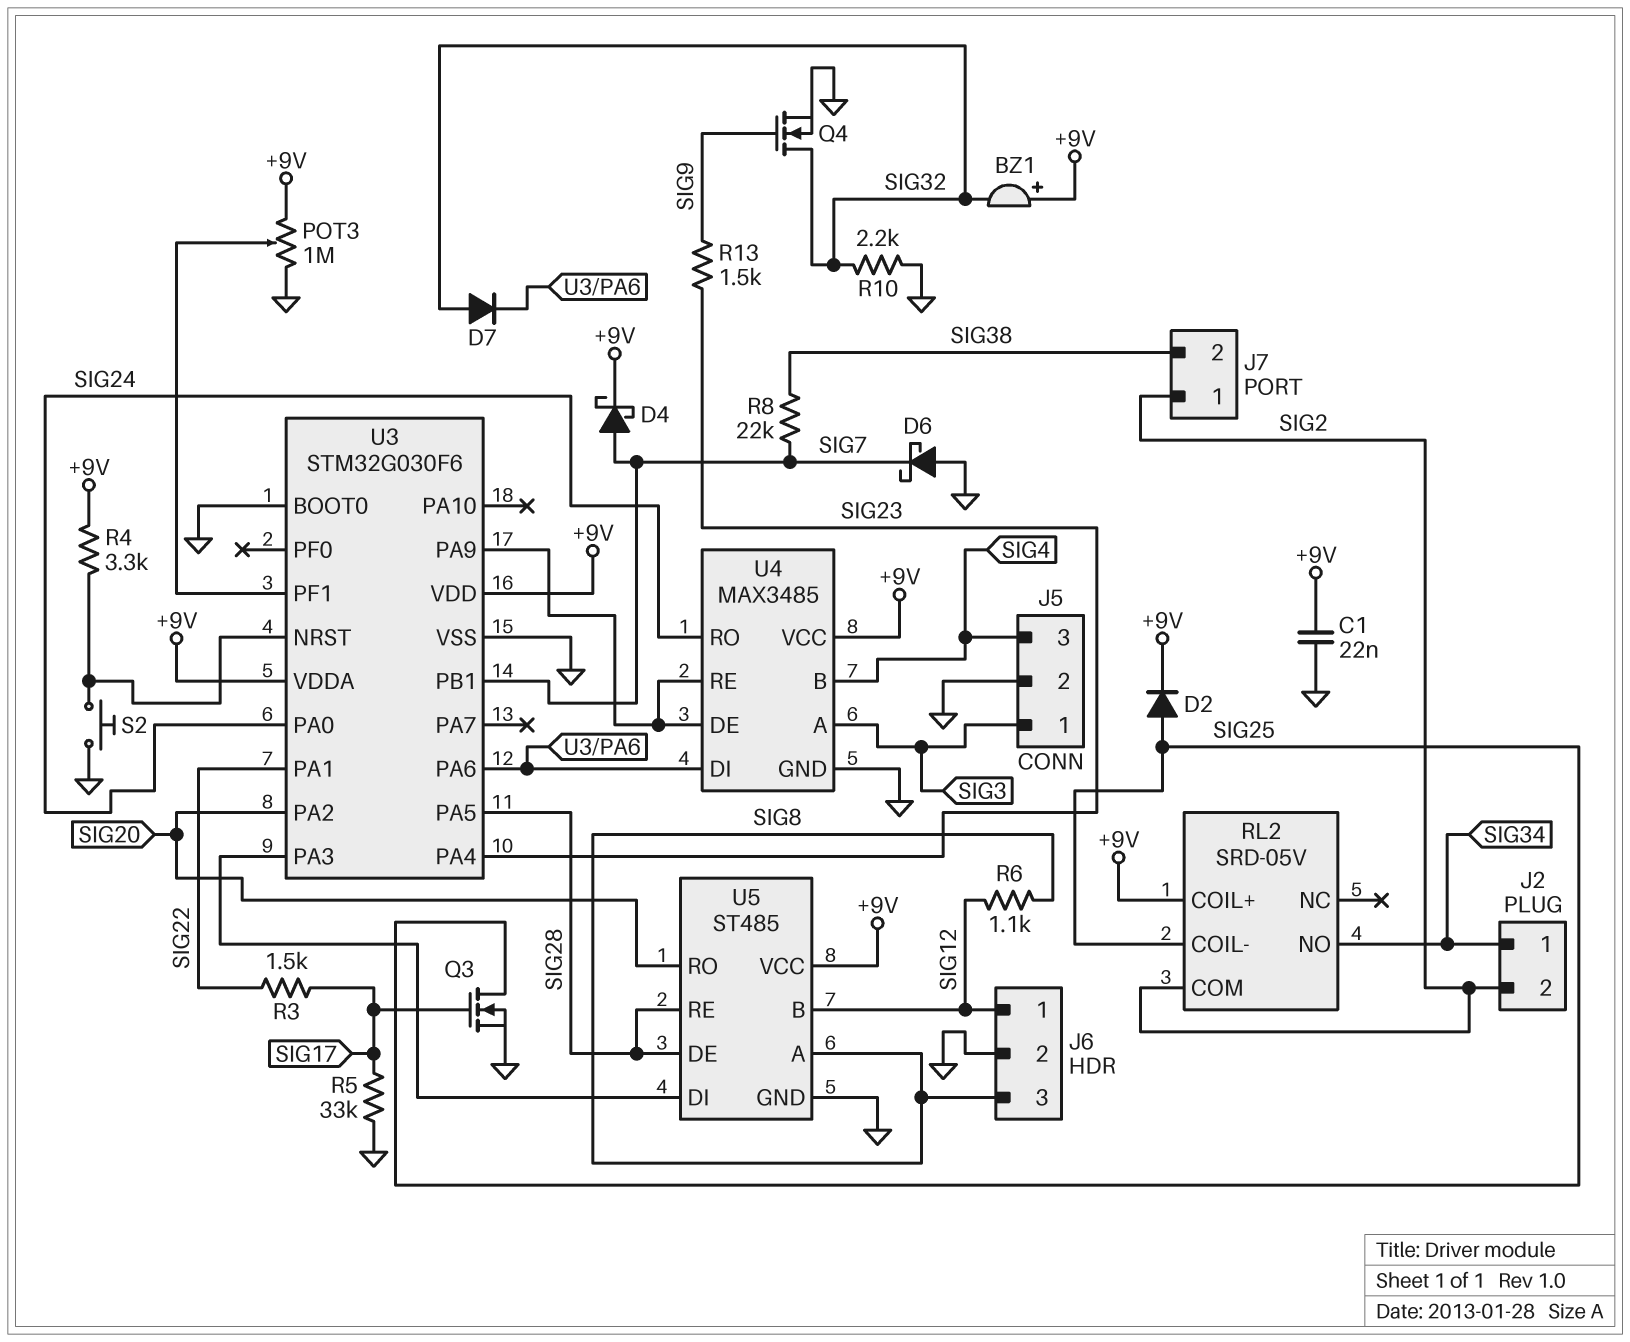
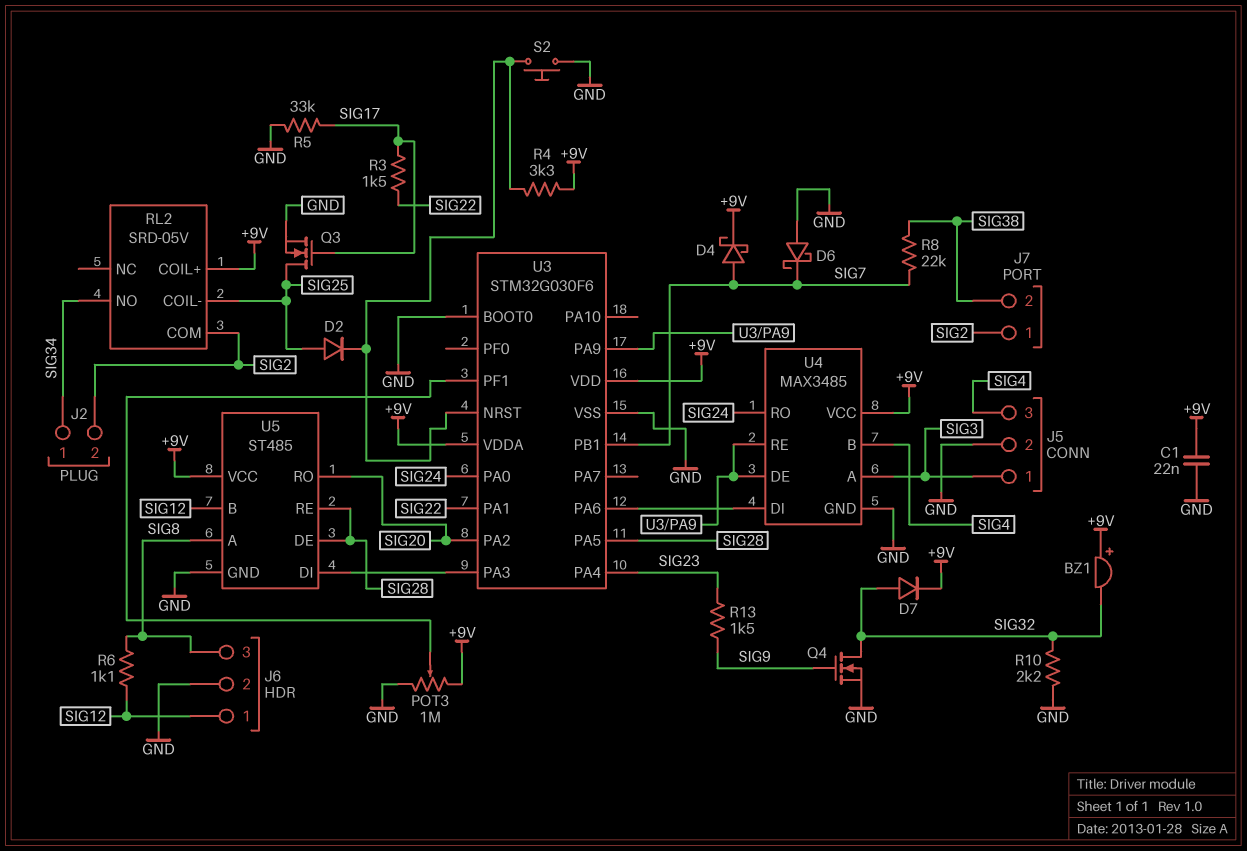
D2: diode (A SIG25, K +9V) -> diode (A SIG25, K U3/NRST)
D7: diode (A SIG32, K U3/PA6) -> diode (A SIG32, K +9V)

